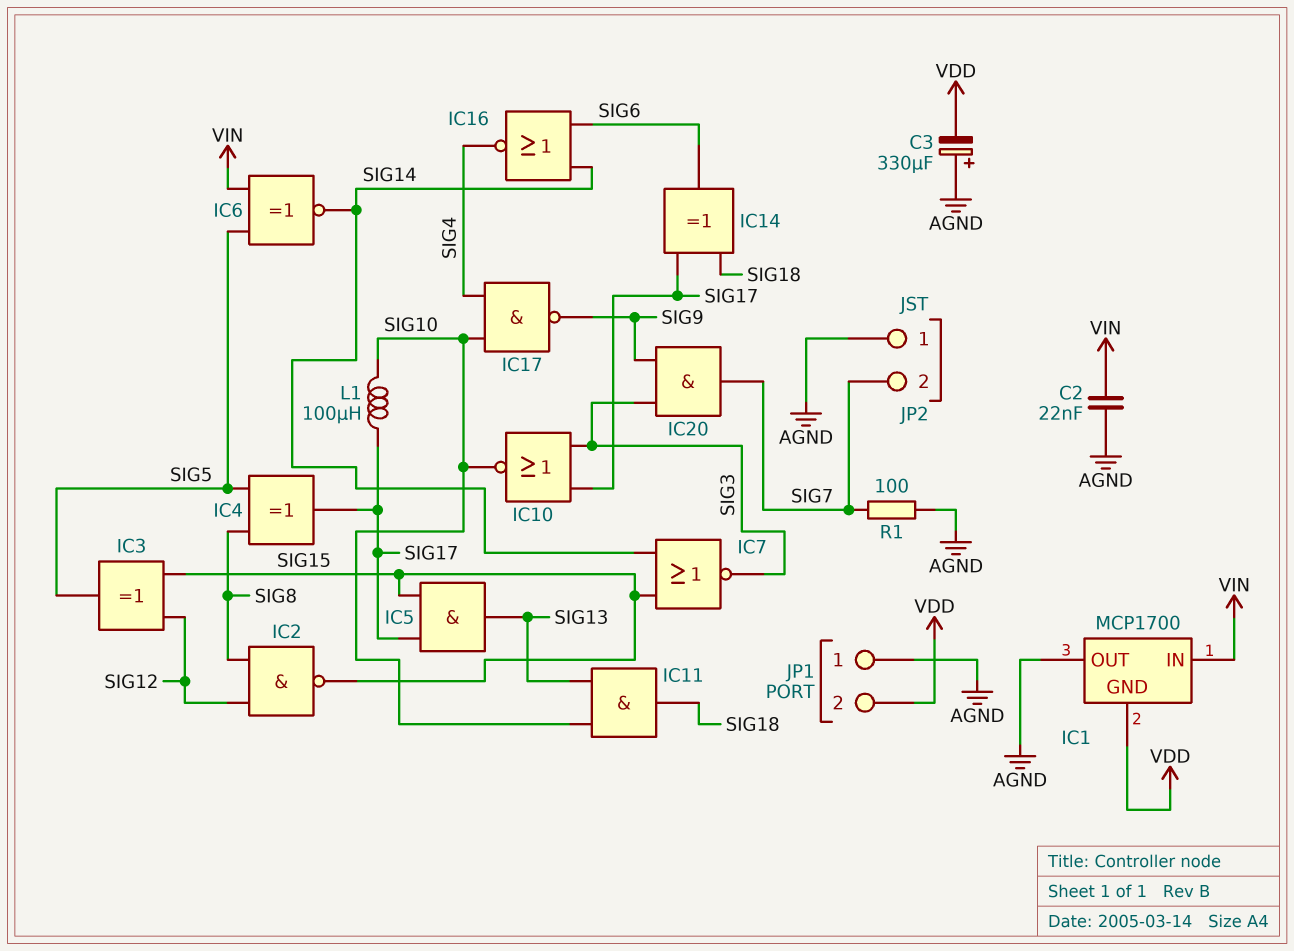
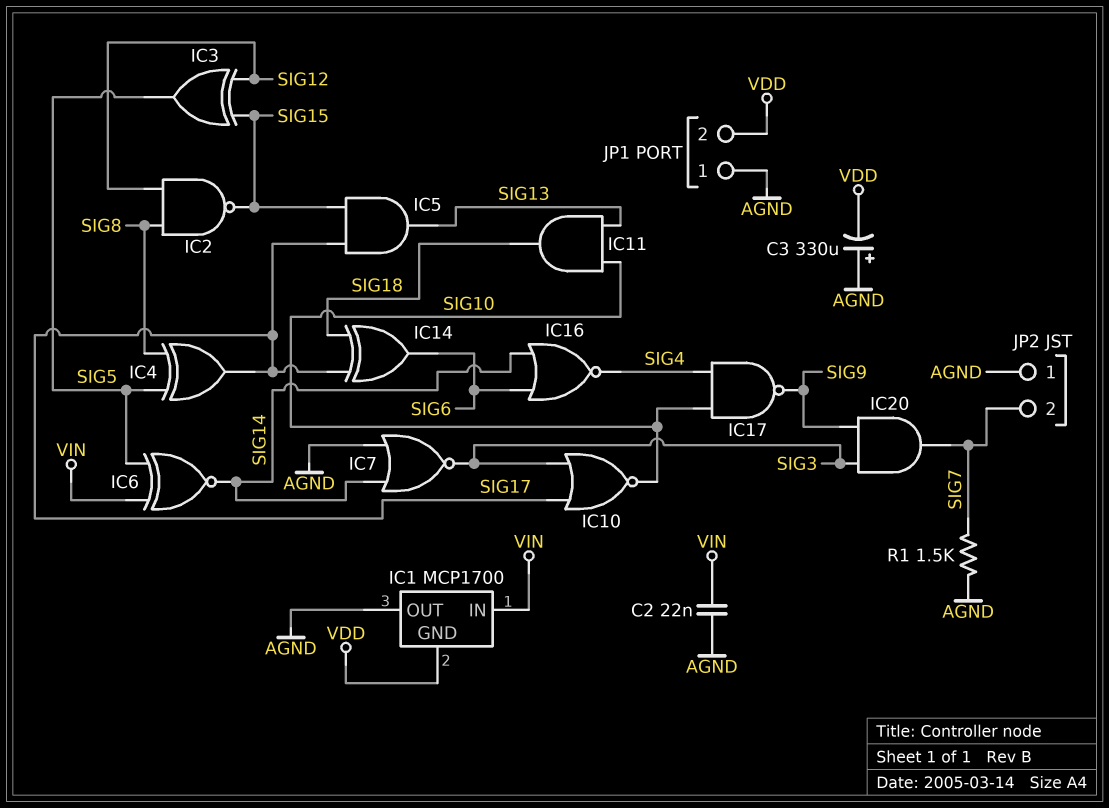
IC7: NOR (in SIG14, in SIG15, out SIG3) -> NOR (in AGND, in SIG14, out SIG3)
L1: 100uH (SIG10, SIG17) -> none
R1: 100 (AGND, SIG7) -> 1.5k (AGND, SIG7)

